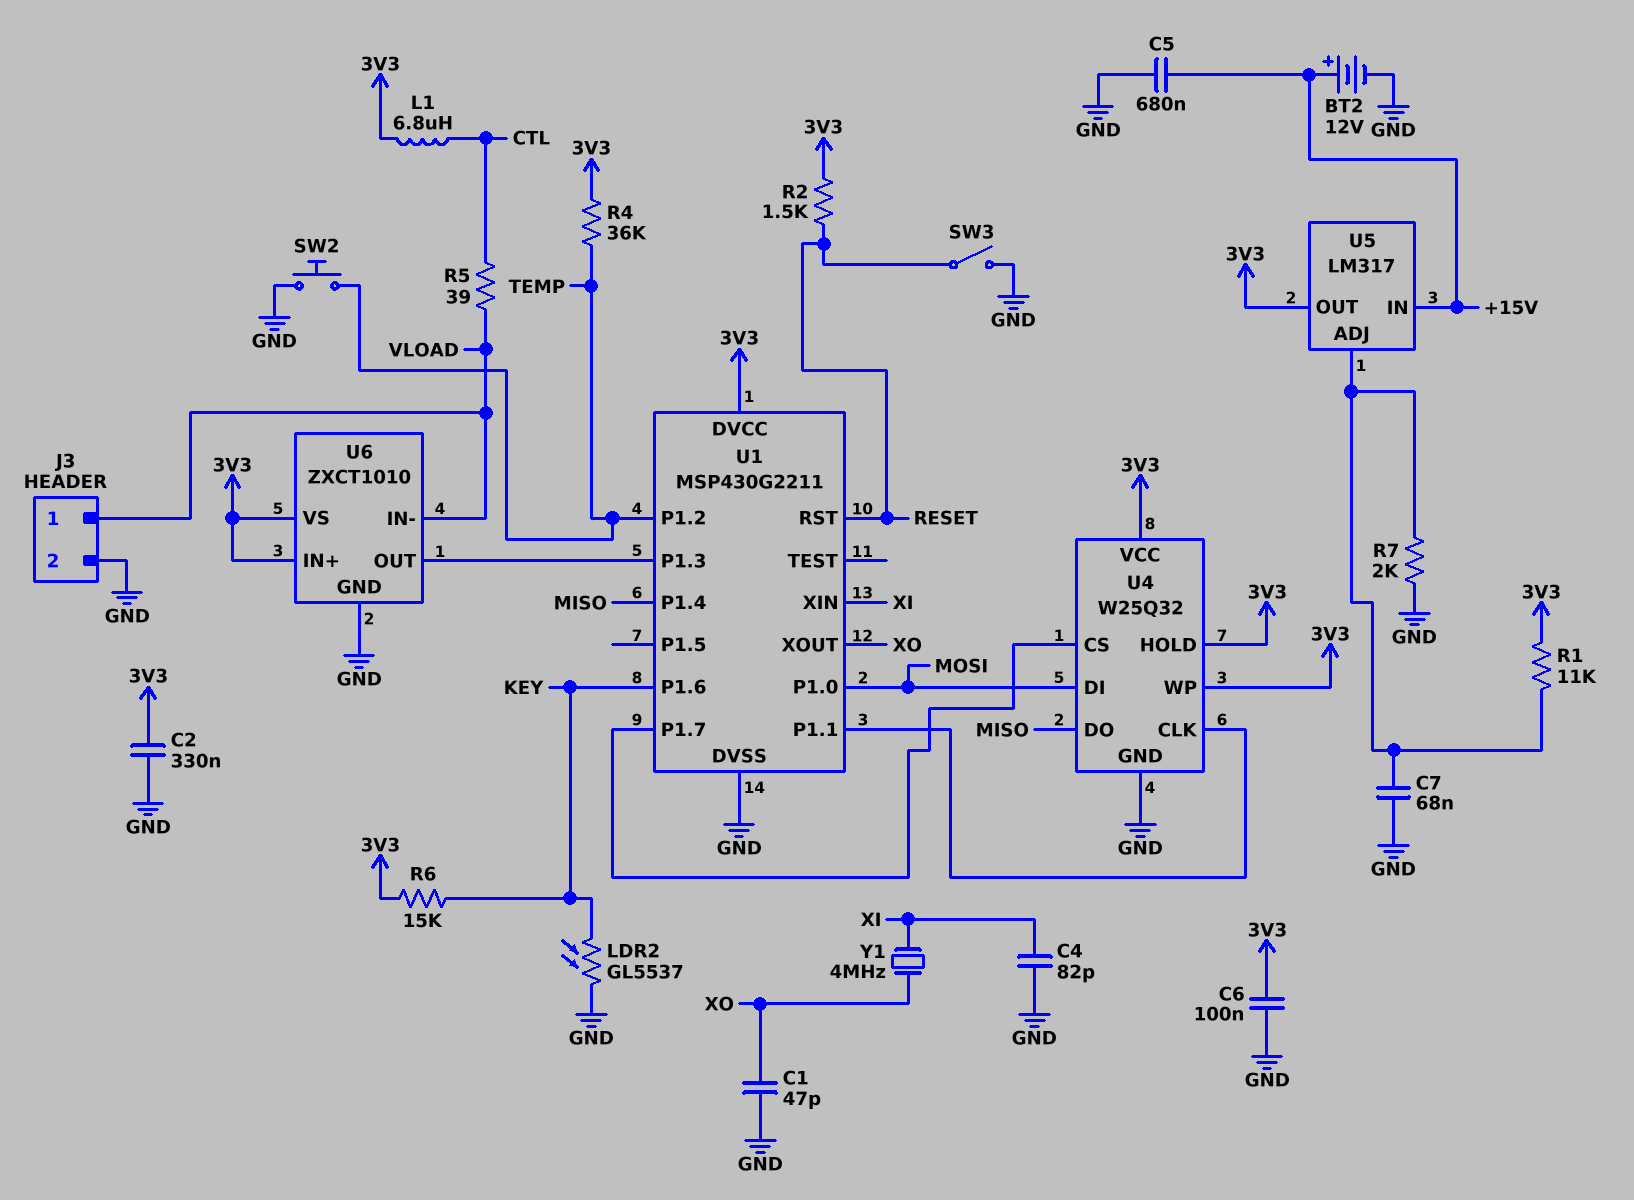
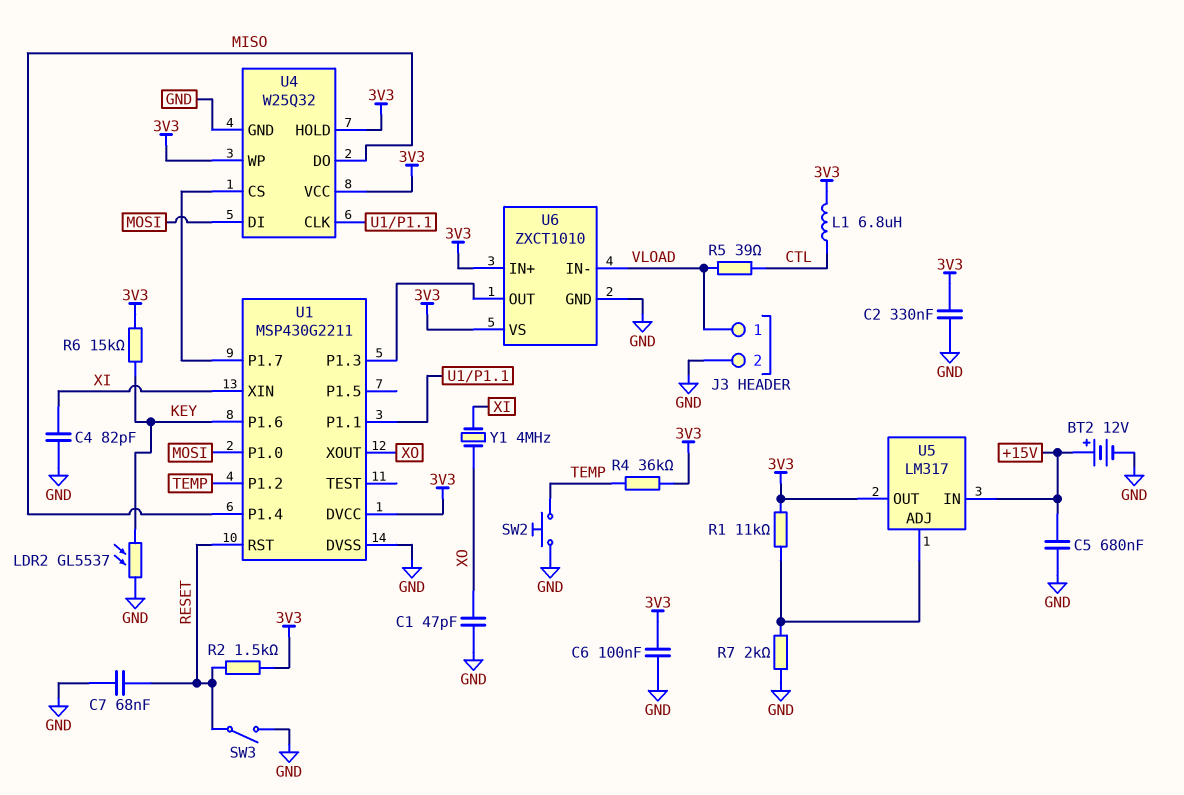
C7: 68nF (GND, U5/ADJ) -> 68nF (GND, RESET)

